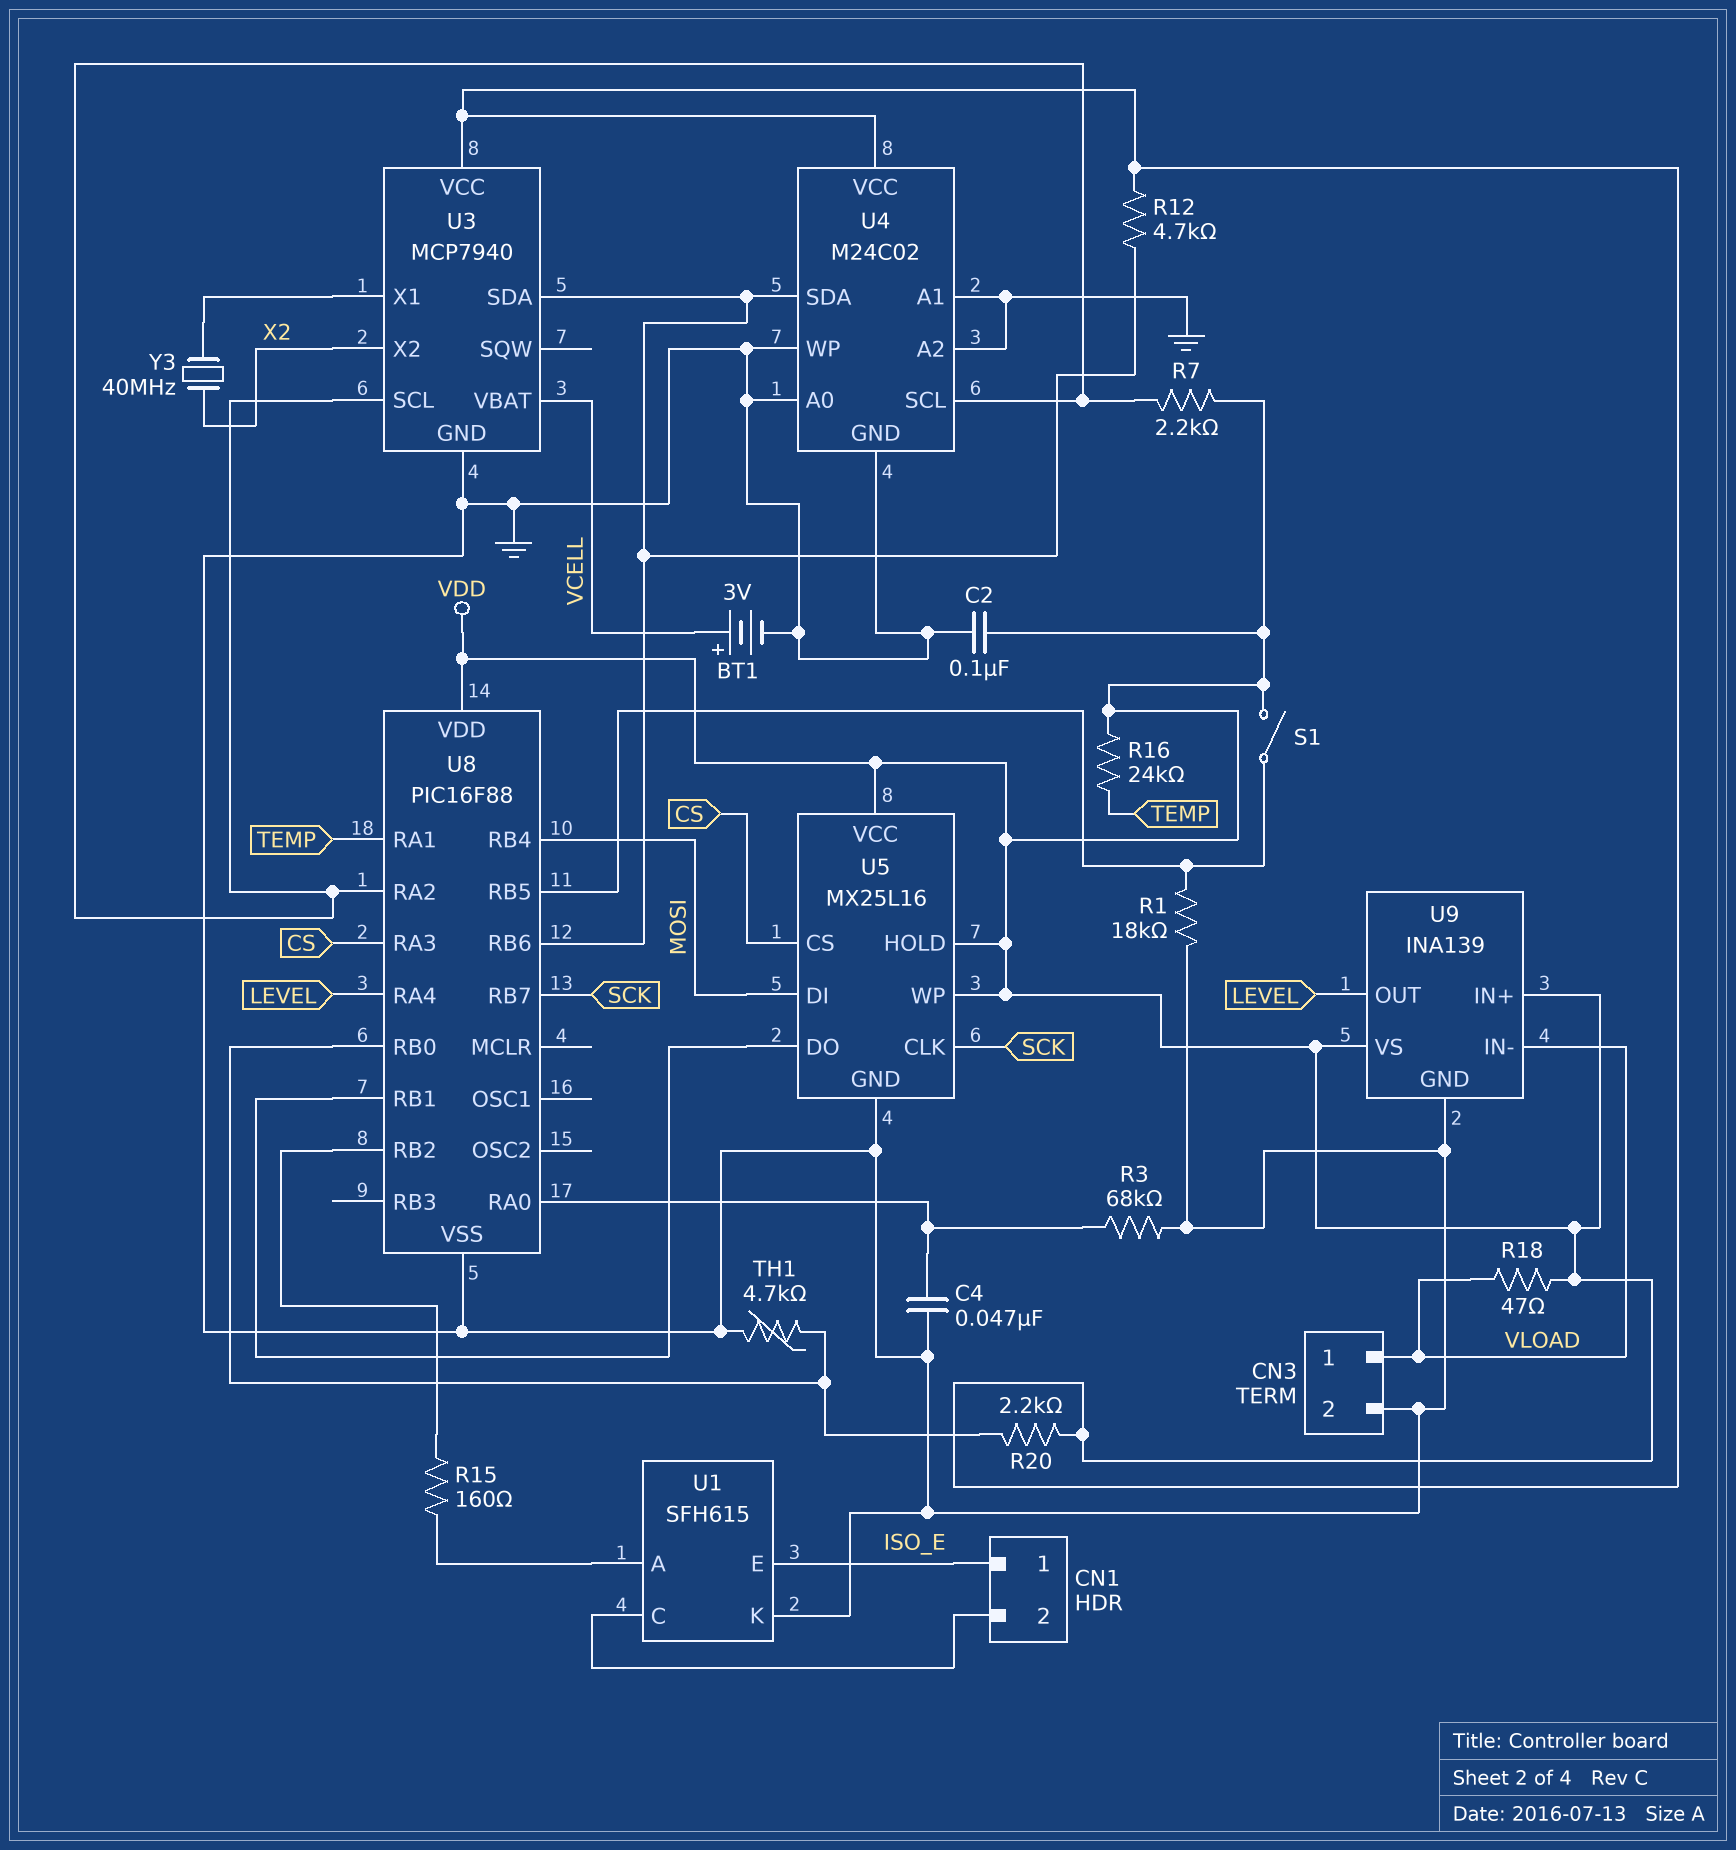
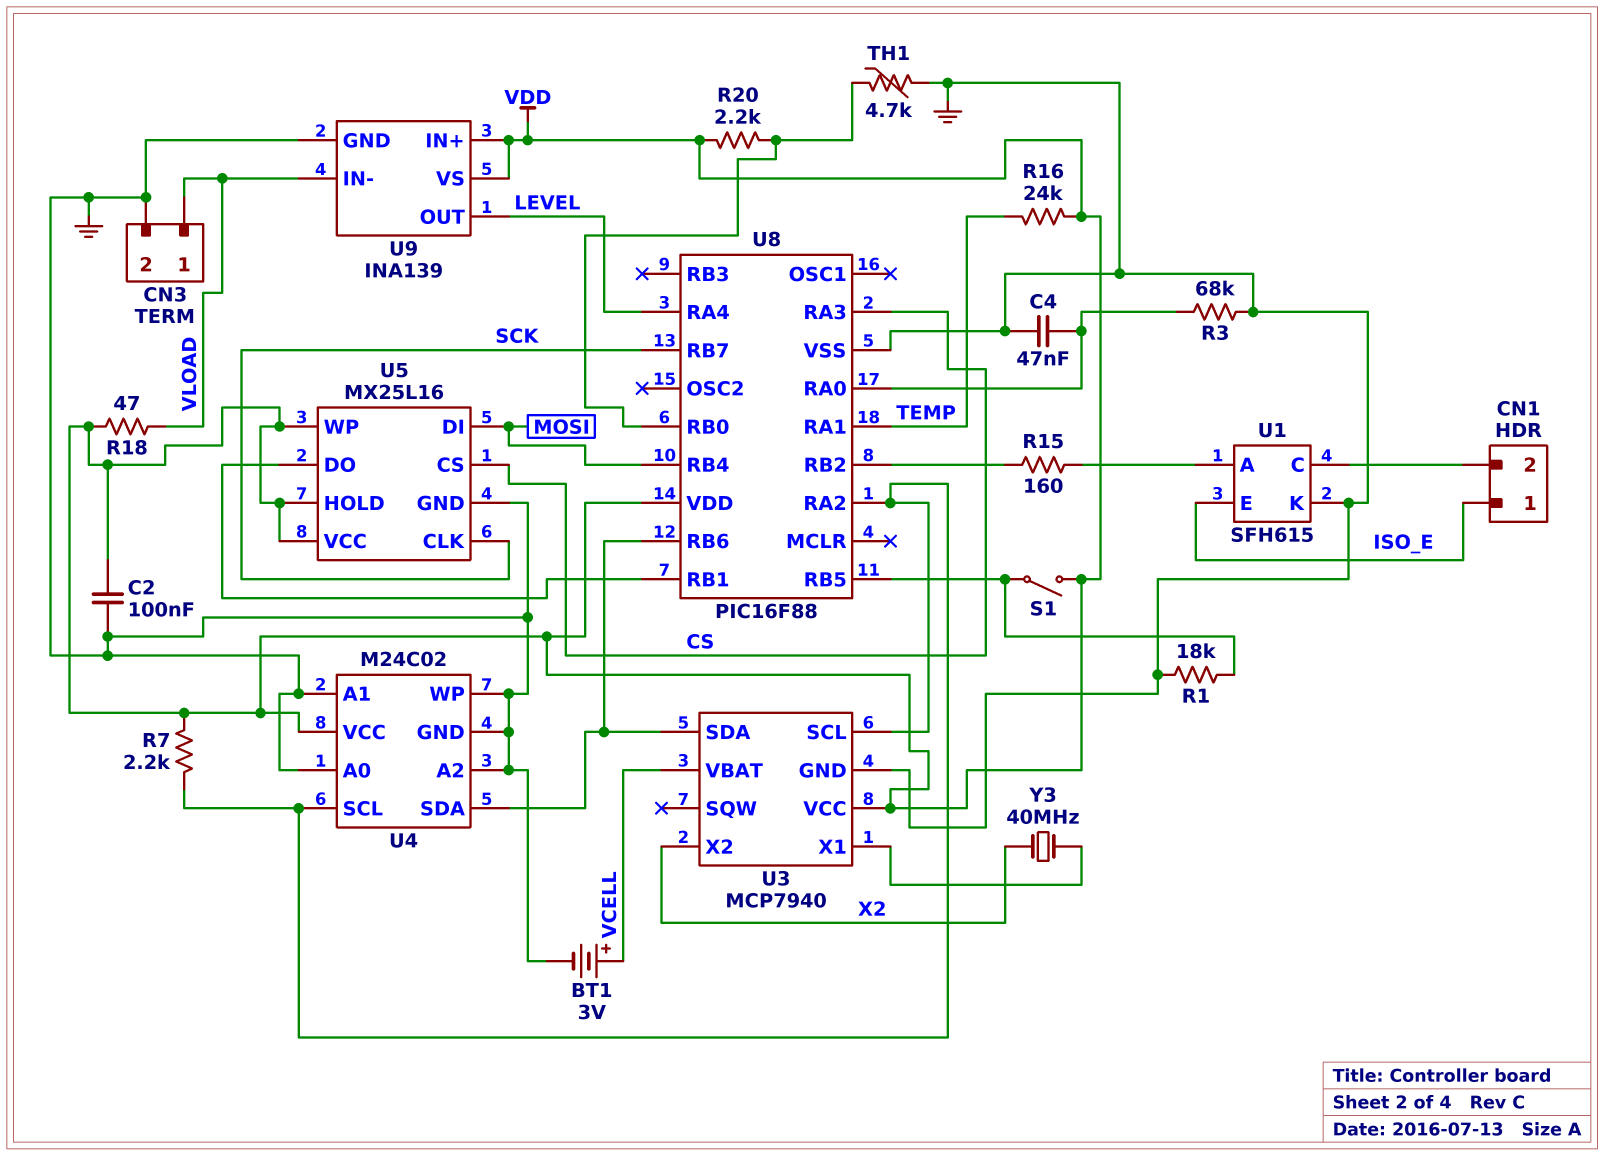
R12: 4.7k (U3/SDA, VDD) -> none

